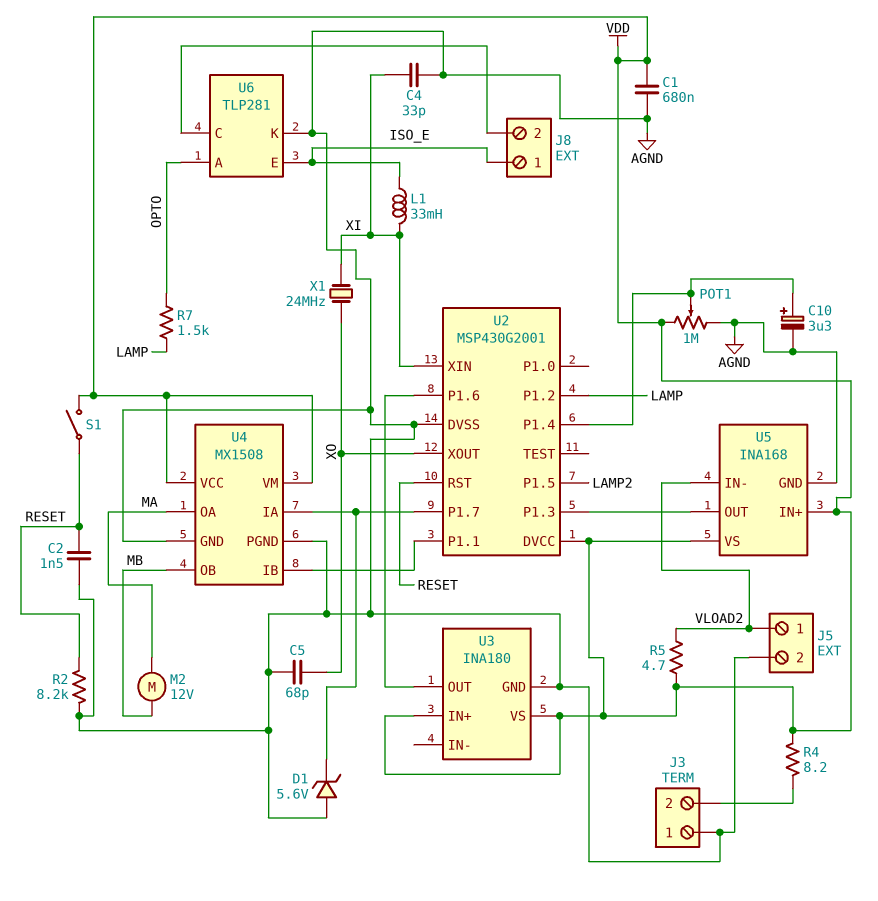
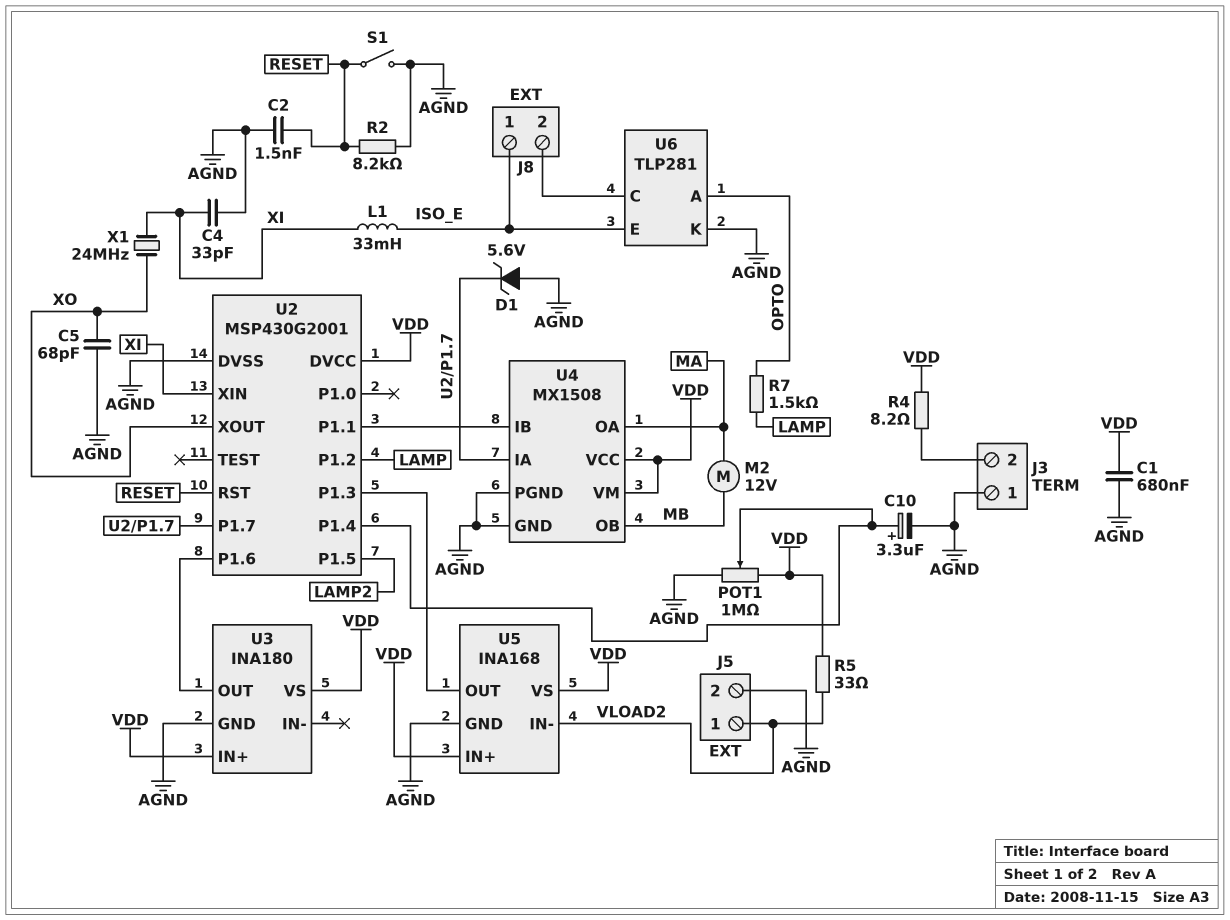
R5: 4.7 (VDD, VLOAD2) -> 33 (VDD, VLOAD2)
S1: switch (RESET, VDD) -> switch (AGND, RESET)

